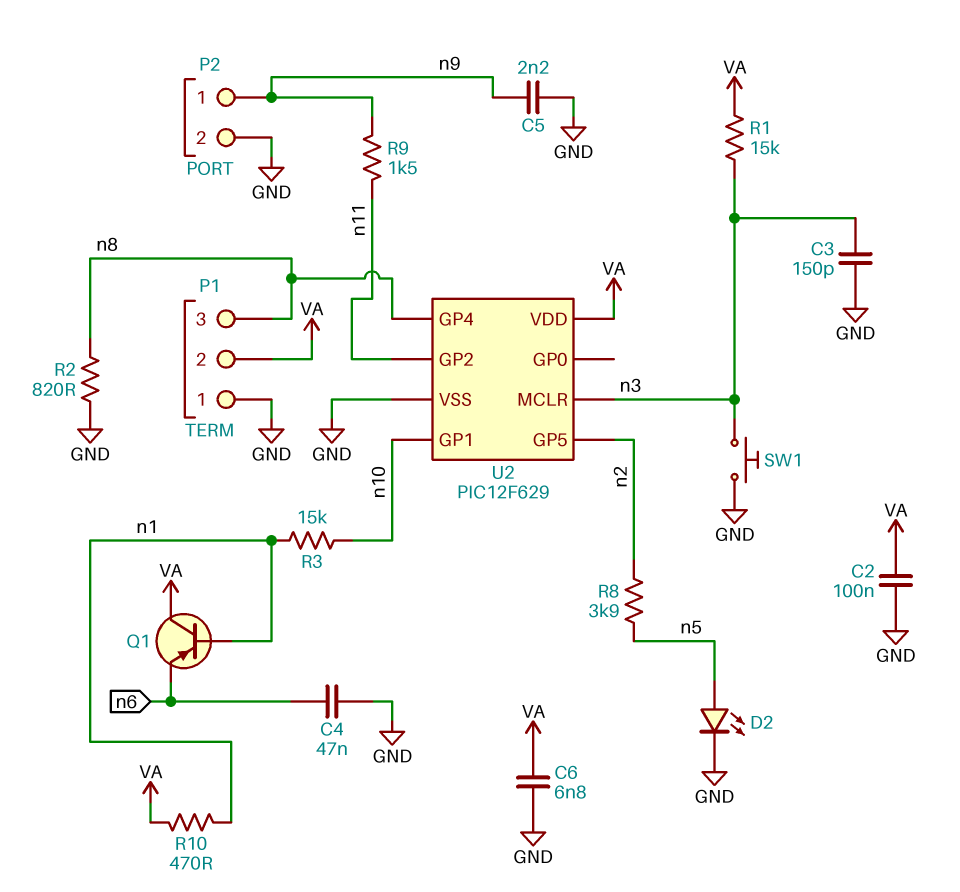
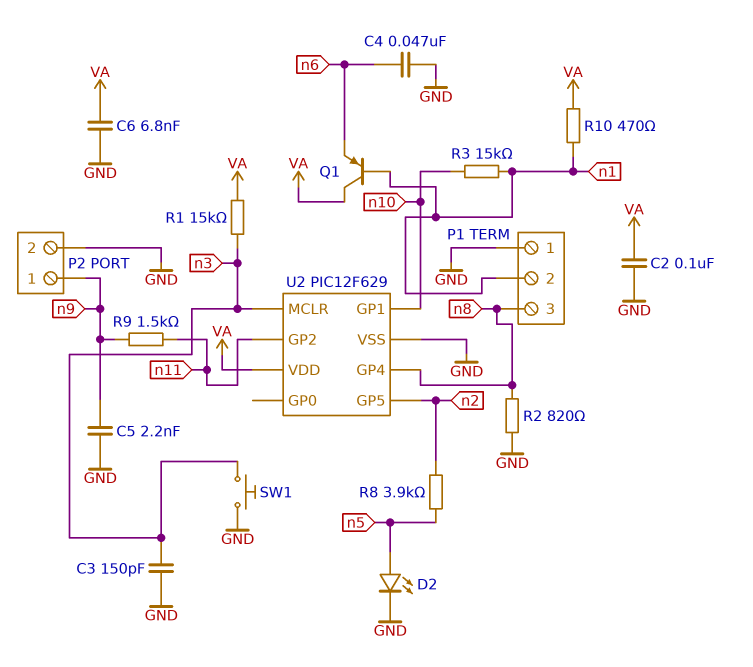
P1 pin 2: VA -> n1

